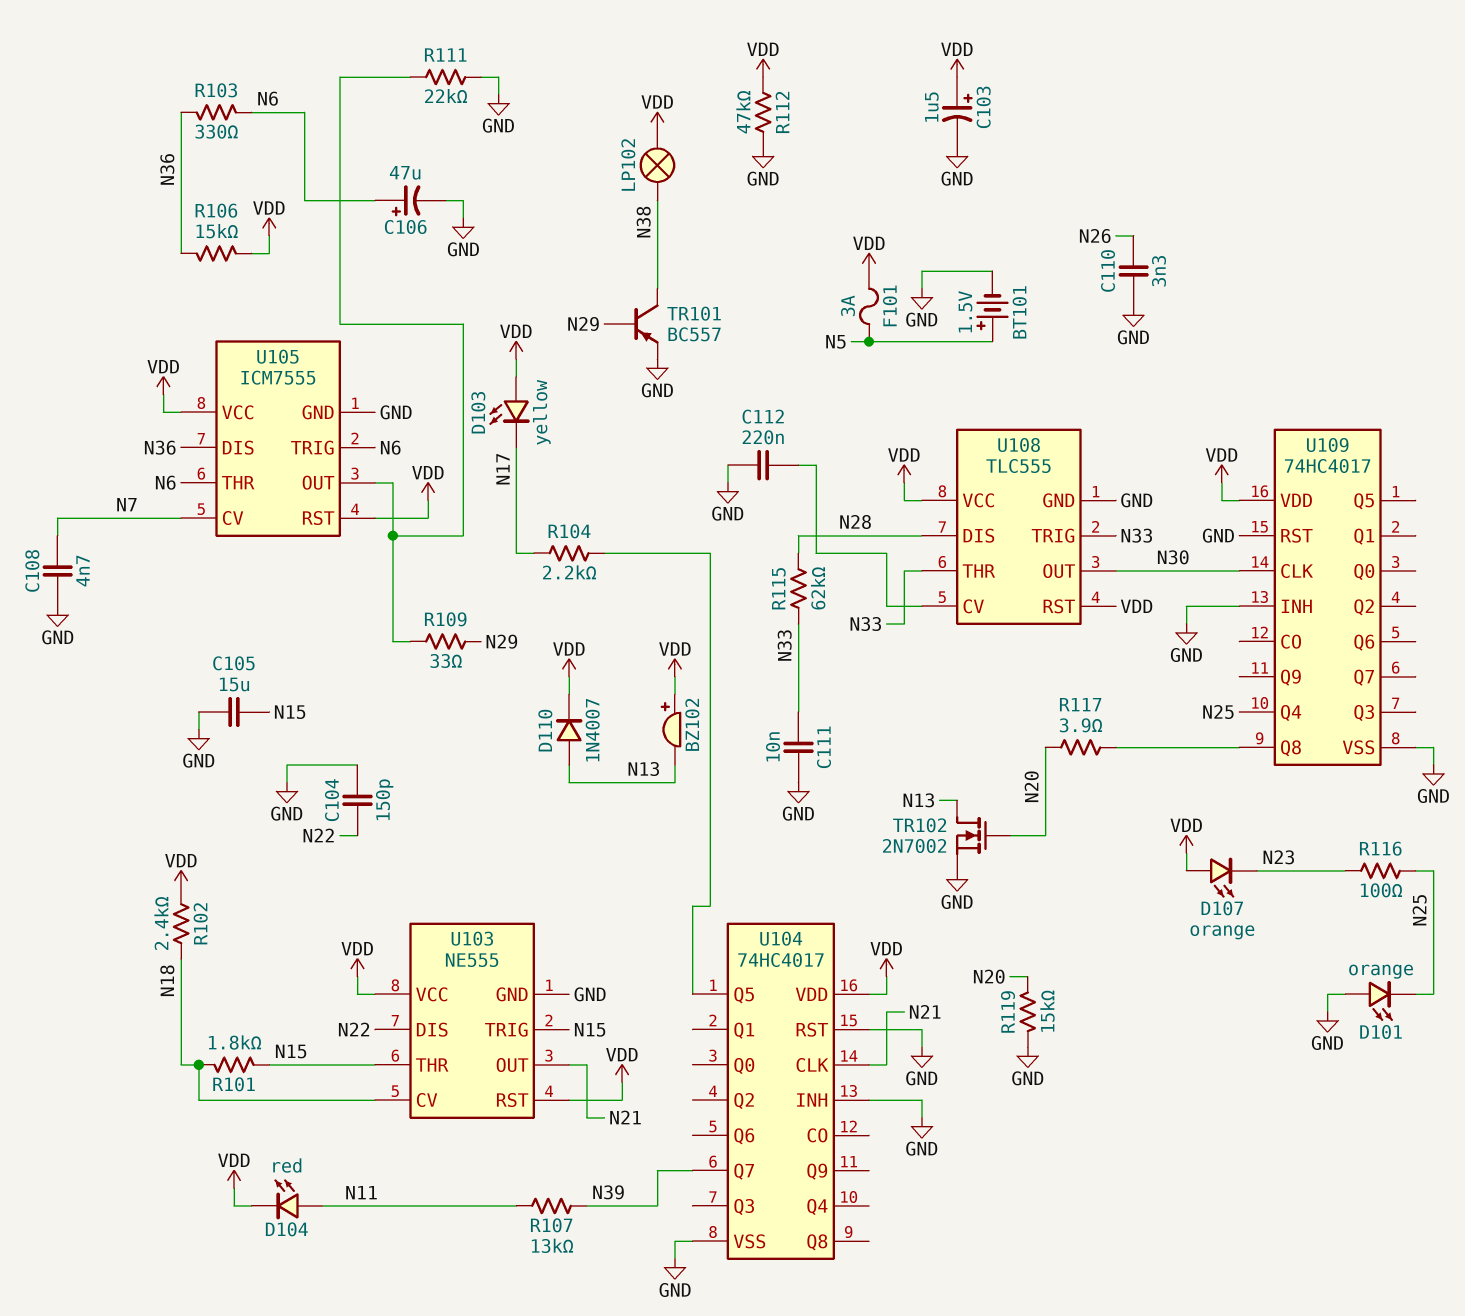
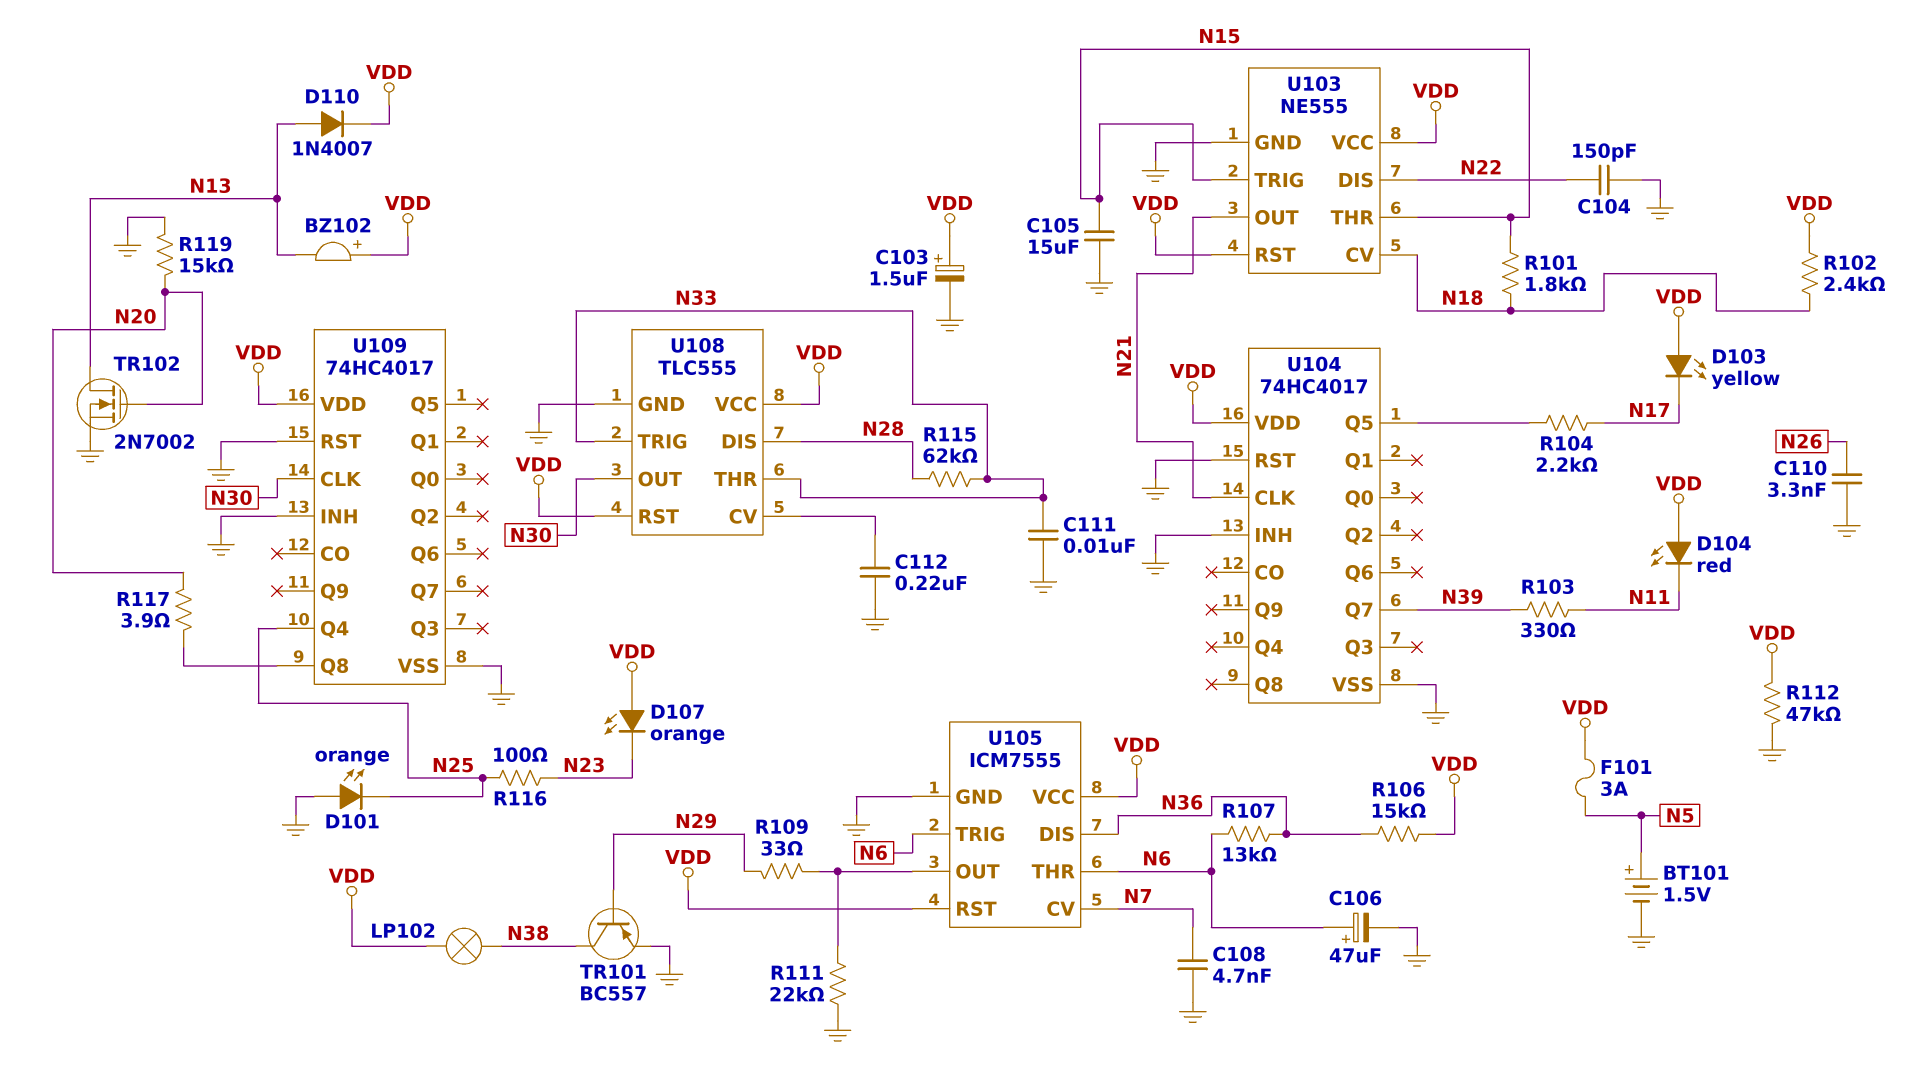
D104: LED red (A N11, K VDD) -> LED red (A VDD, K N11)
R103: 330 (N6, N36) -> 330 (N11, N39)
R107: 13k (N11, N39) -> 13k (N6, N36)

